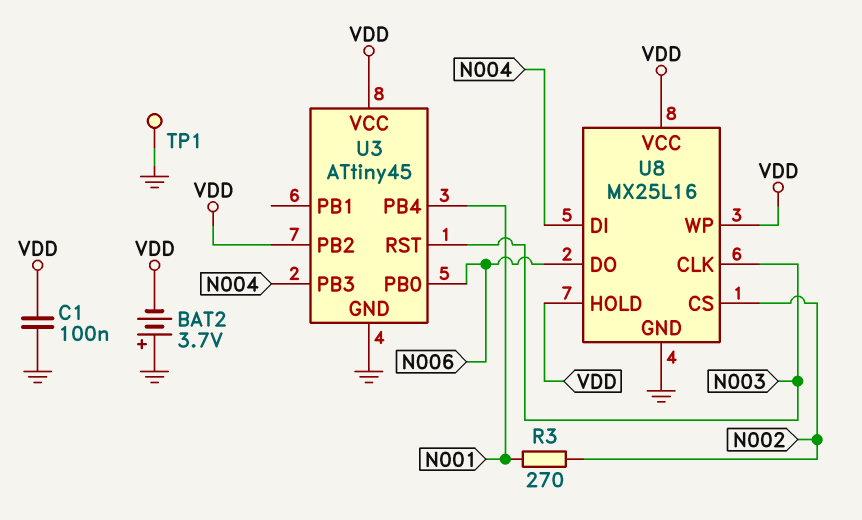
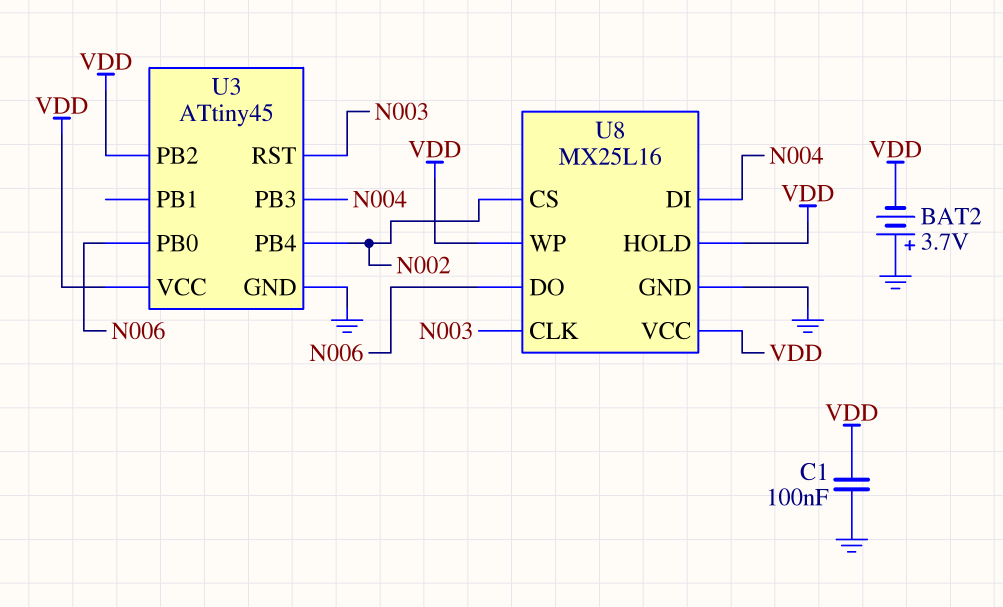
R3: 270 (N001, N002) -> none
TP1: test point (GND) -> none
U3 pin PB4: N001 -> N002

